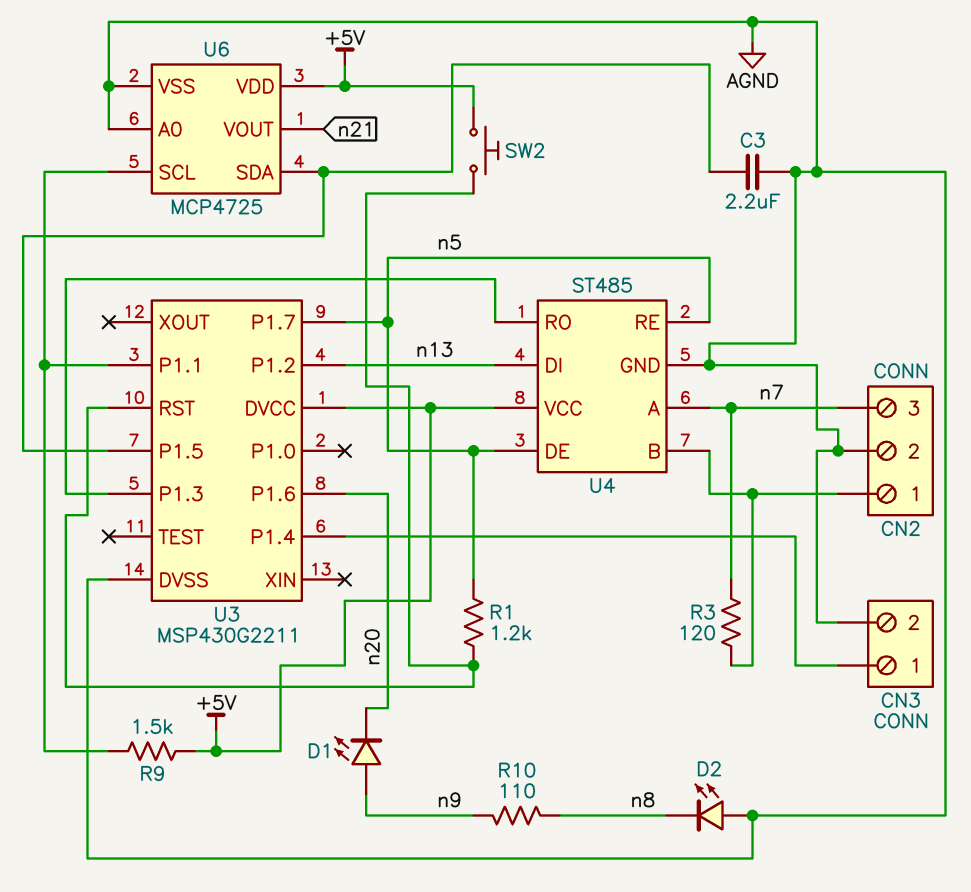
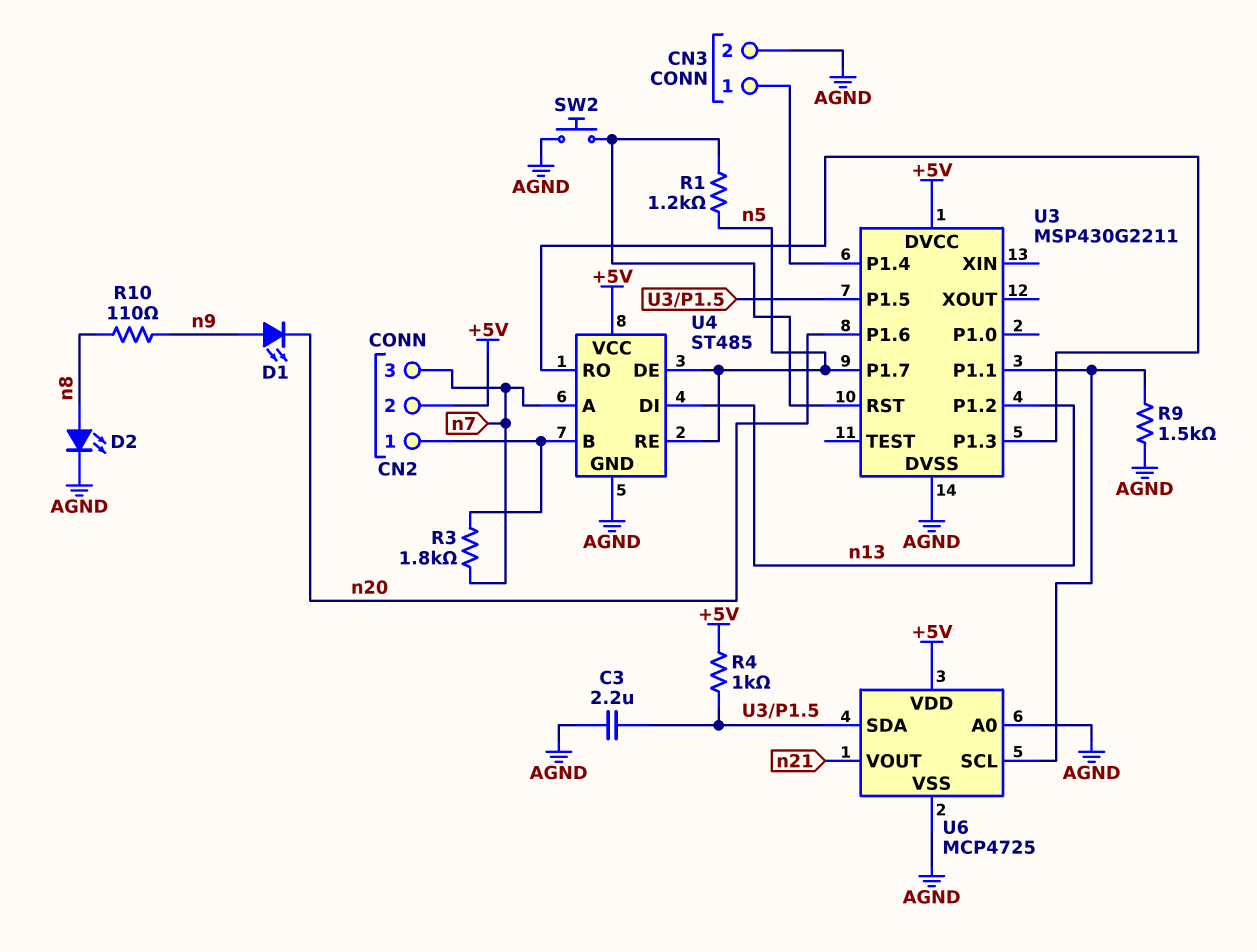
CN2 pin 2: AGND -> +5V
D2: LED (A AGND, K n8) -> LED (A n8, K AGND)
R3: 120 (CN2/1, n7) -> 1.8k (CN2/1, n7)
R4: none -> 1k (+5V, U3/P1.5)
R9: 1.5k (+5V, U3/P1.1) -> 1.5k (AGND, U3/P1.1)
SW2: button (+5V, U3/RST) -> button (AGND, U3/RST)

